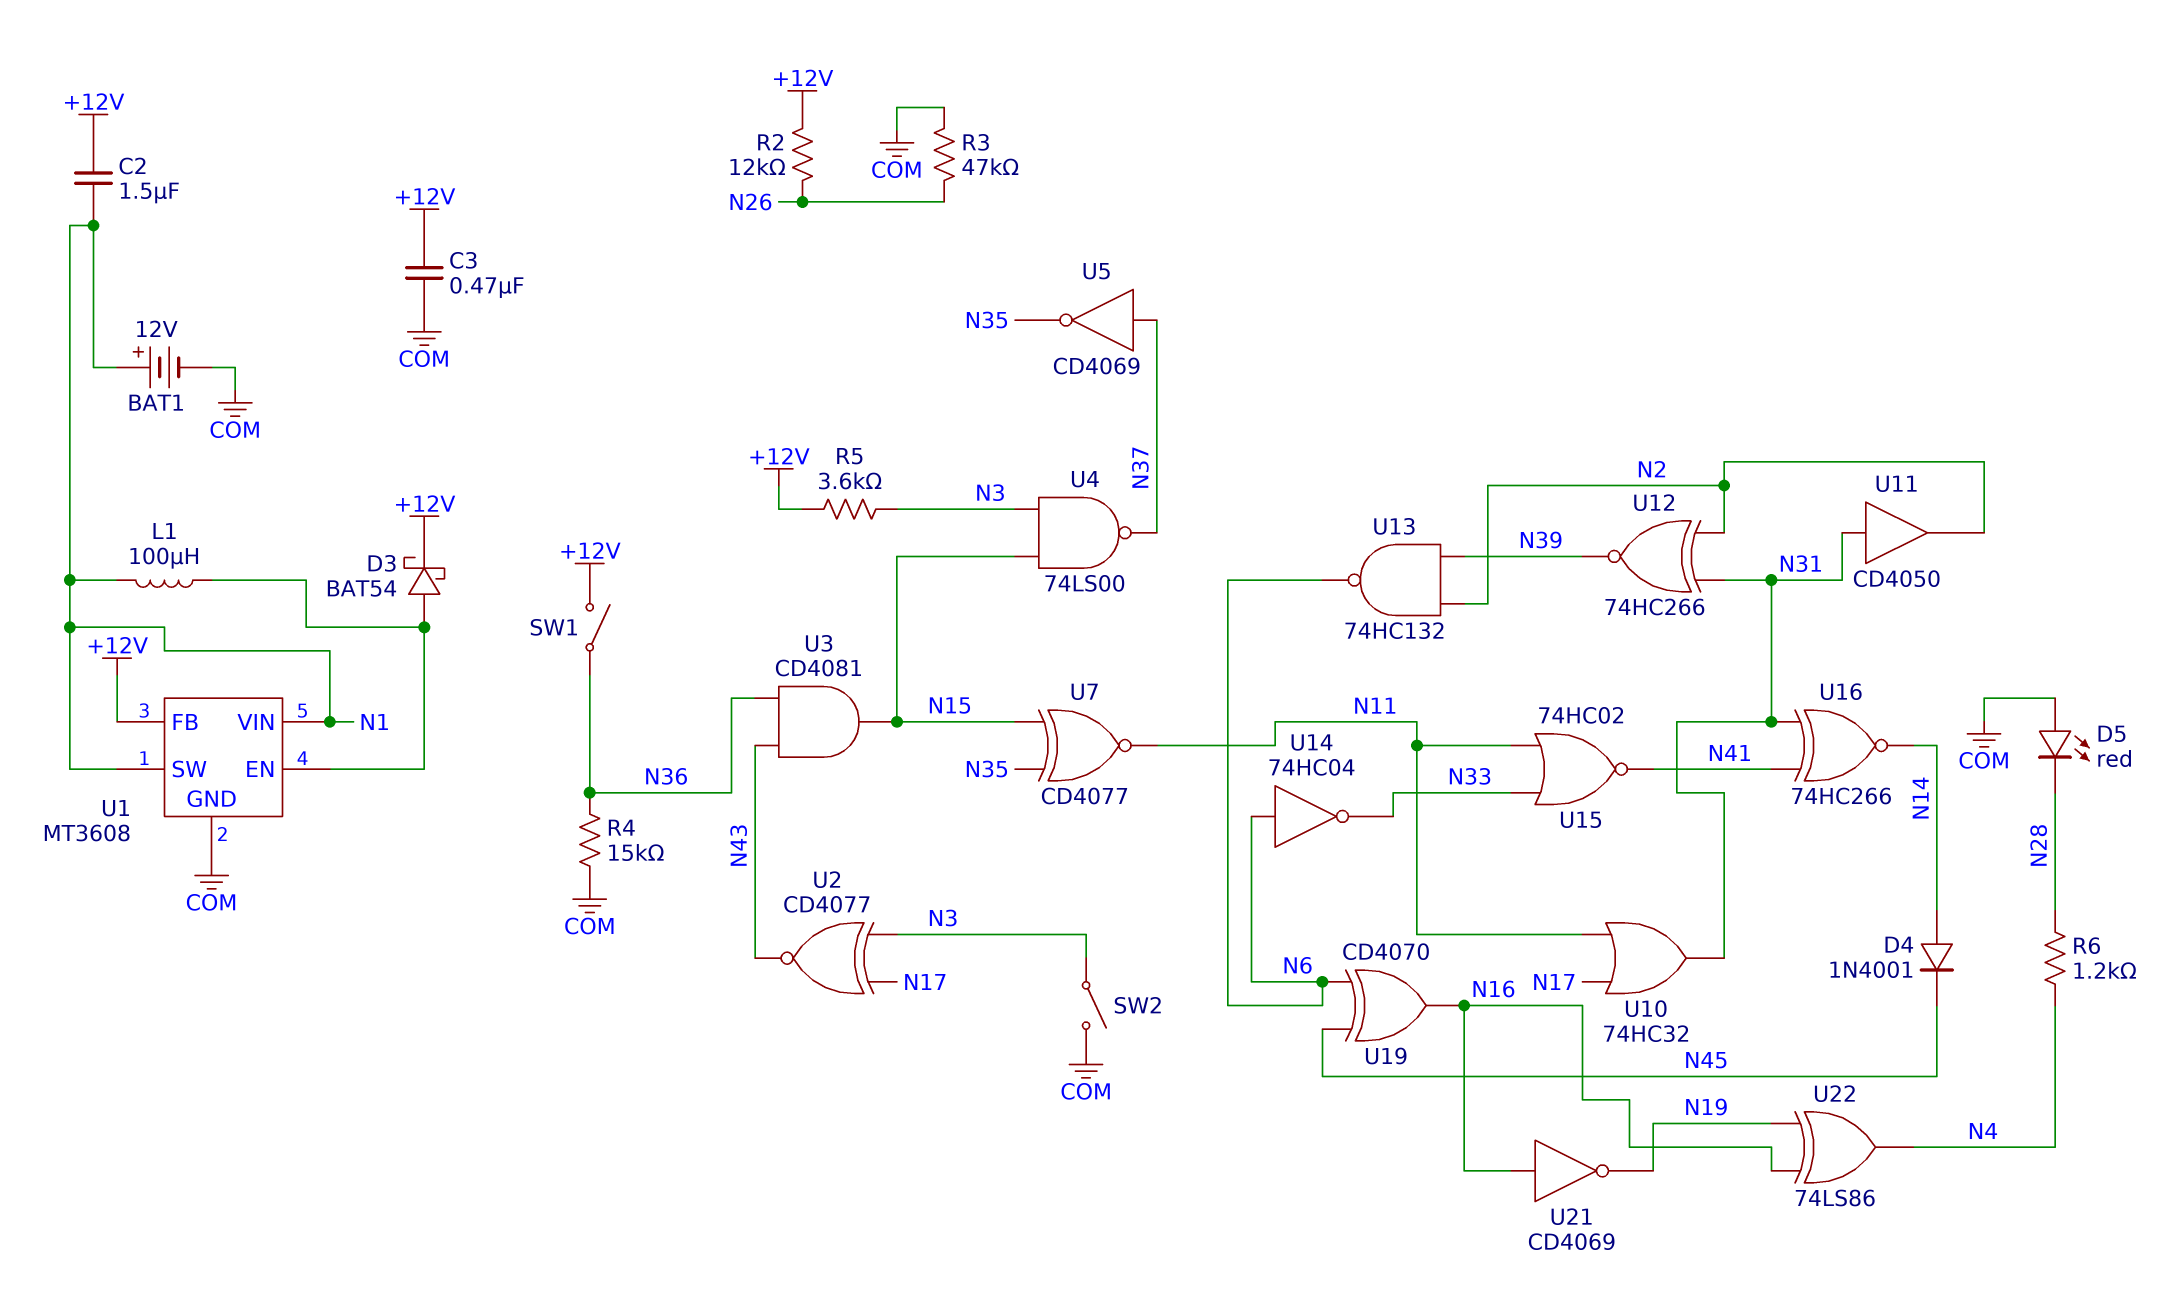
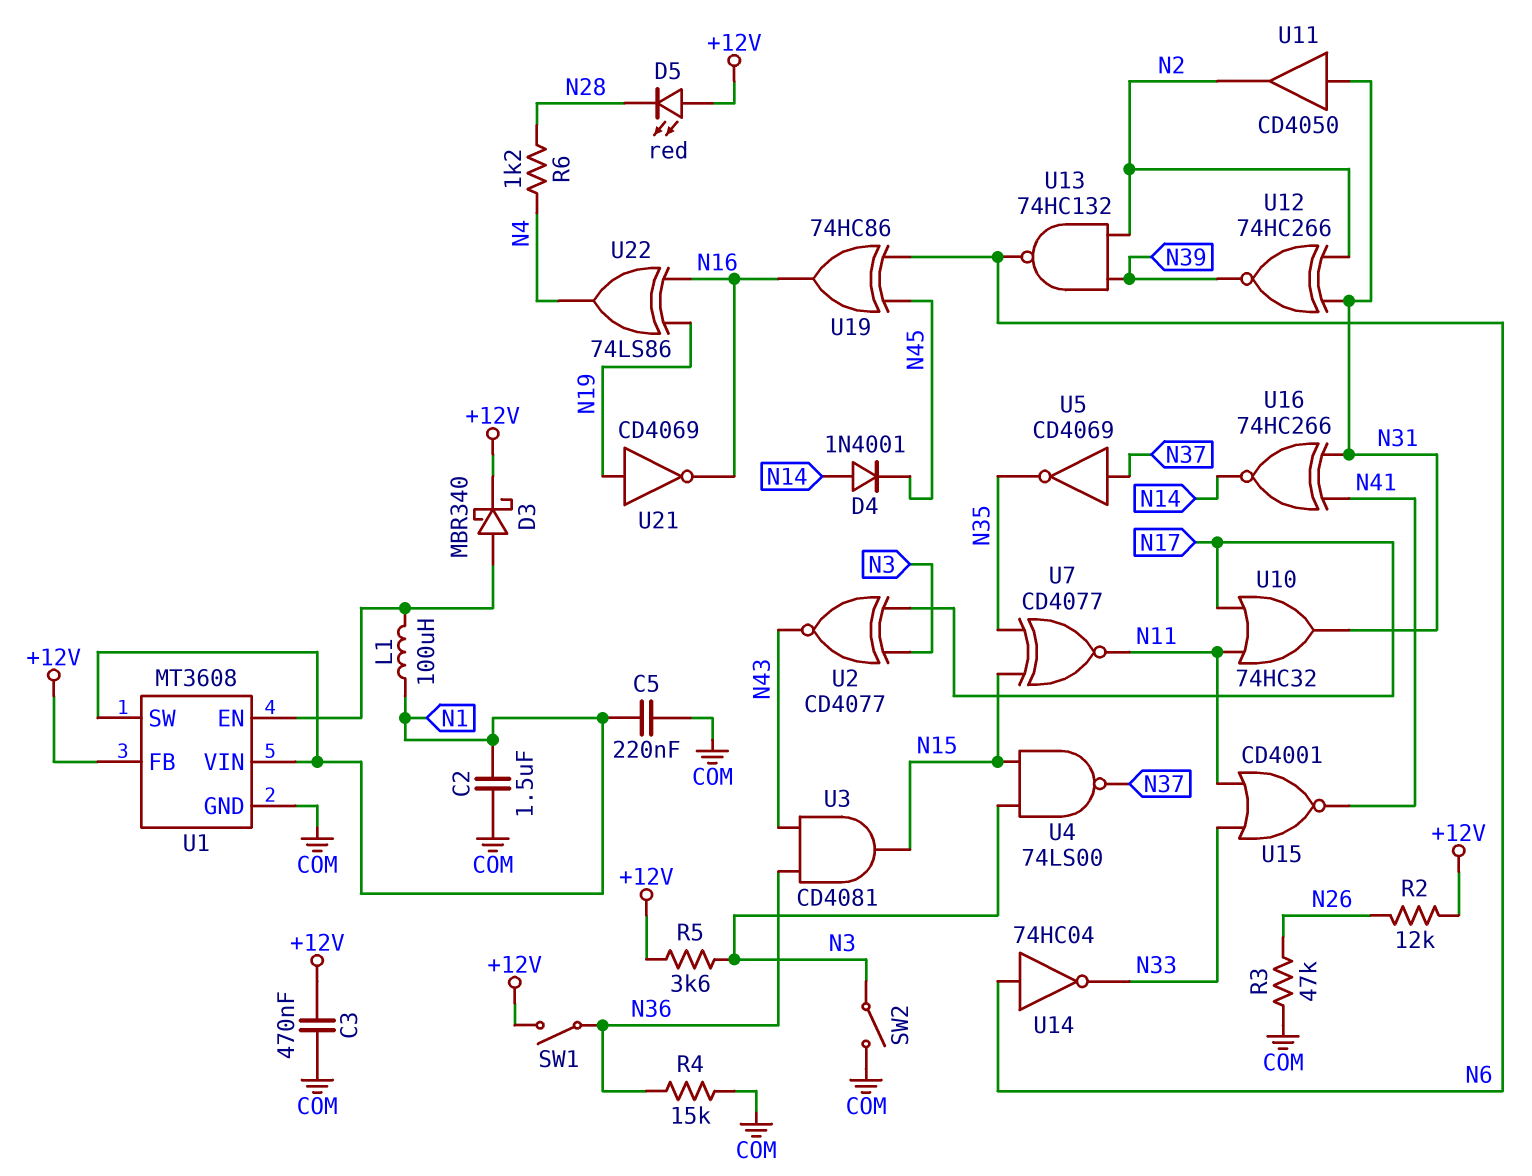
BAT1: 12V (plus N1, minus COM) -> none
C2: 1.5uF (+12V, N1) -> 1.5uF (COM, N1)
C5: none -> 220nF (COM, N1)
D3: schottky BAT54 (A U1/EN, K +12V) -> schottky MBR340 (A U1/EN, K +12V)
D5: LED red (A COM, K N28) -> LED red (A +12V, K N28)
U15: NOR 74HC02 (in N11, in N33, out N41) -> NOR CD4001 (in N11, in N33, out N41)
U19: XOR CD4070 (in N6, in N45, out N16) -> XOR 74HC86 (in N6, in N45, out N16)
U21: NOT CD4069 (in N16, out N19) -> NOT CD4069 (in N19, out N16)

